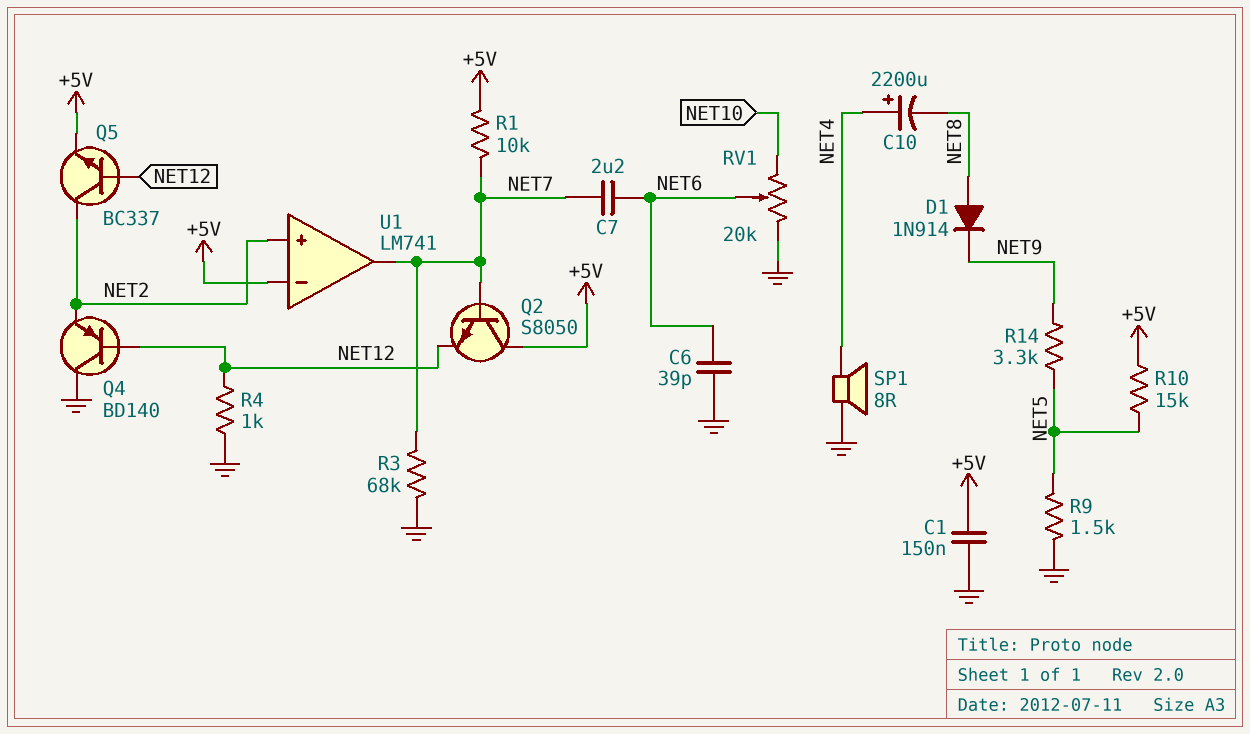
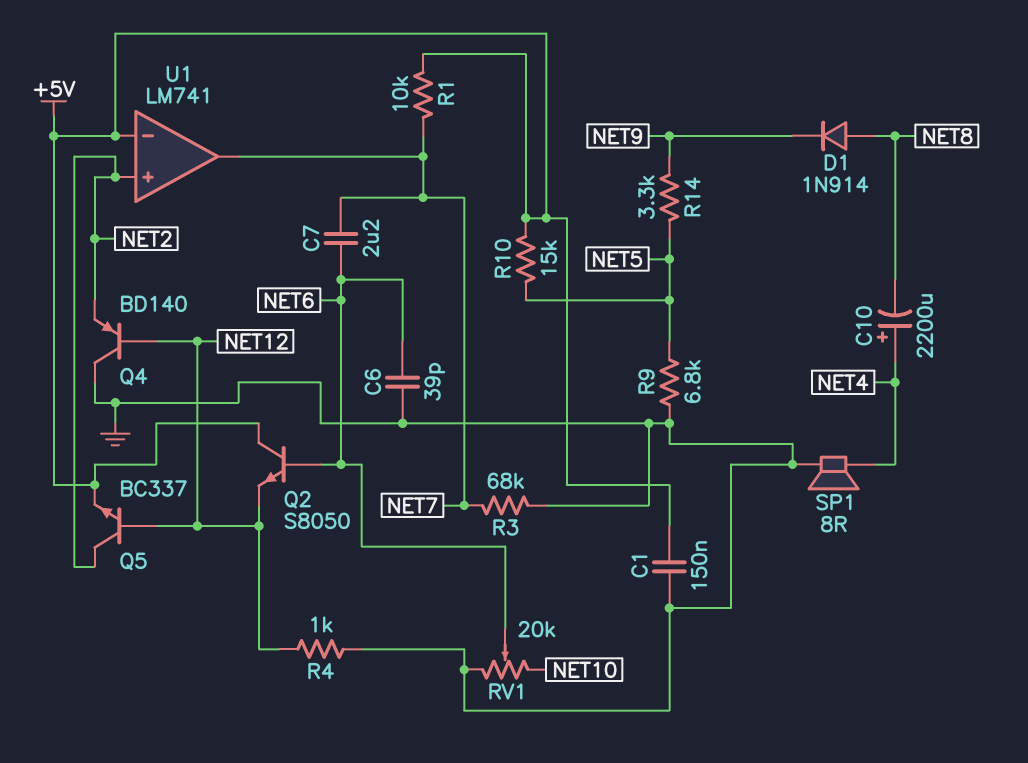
Q2: NPN S8050 (B NET7, C +5V, E NET12) -> NPN S8050 (B NET6, C +5V, E NET12)
R9: 1.5k (GND, NET5) -> 6.8k (GND, NET5)

